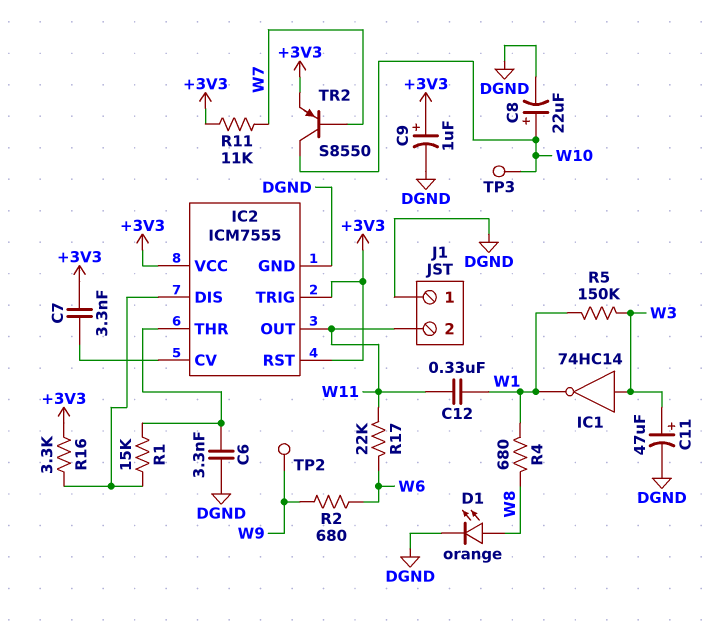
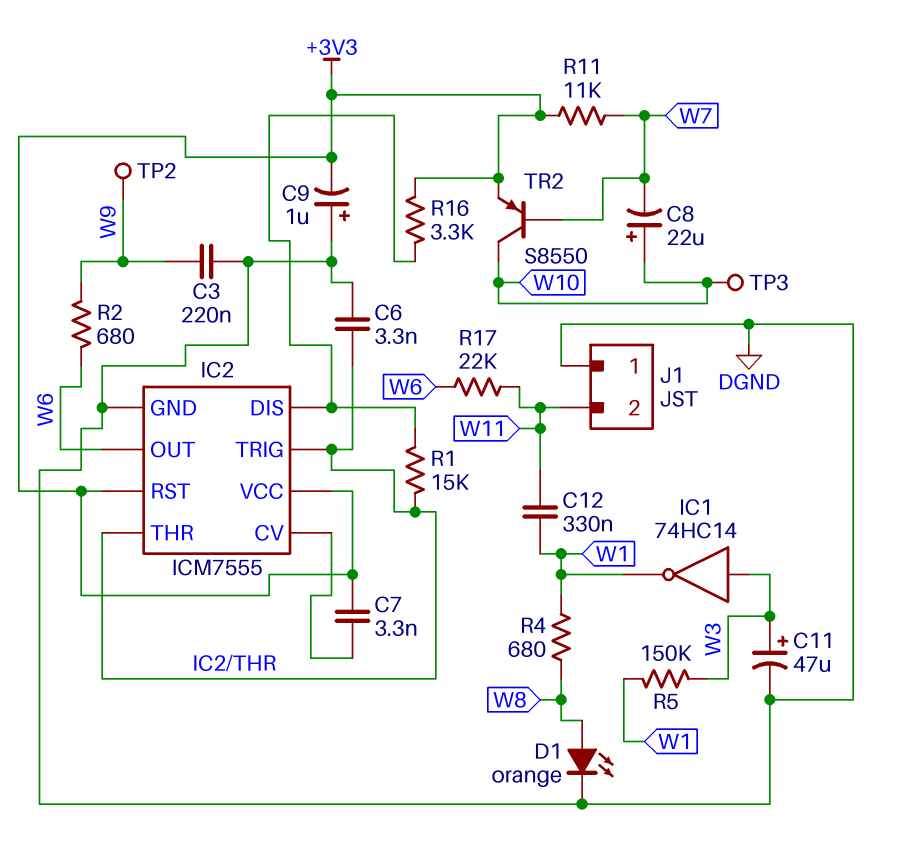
C3: none -> 220nF (DGND, W9)
C8: 22uF (plus W10, minus DGND) -> 22uF (plus W10, minus W7)
C9: 1uF (plus +3V3, minus DGND) -> 1uF (plus DGND, minus +3V3)
IC2 pin OUT: W11 -> W6
IC2 pin TRIG: +3V3 -> IC2/THR

